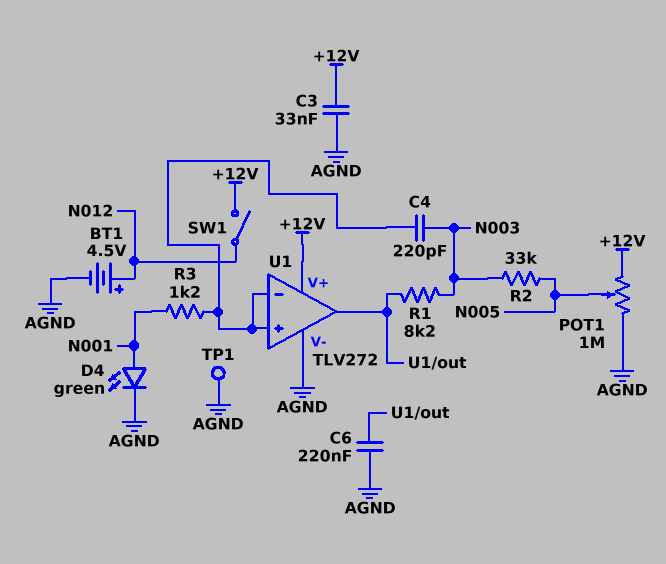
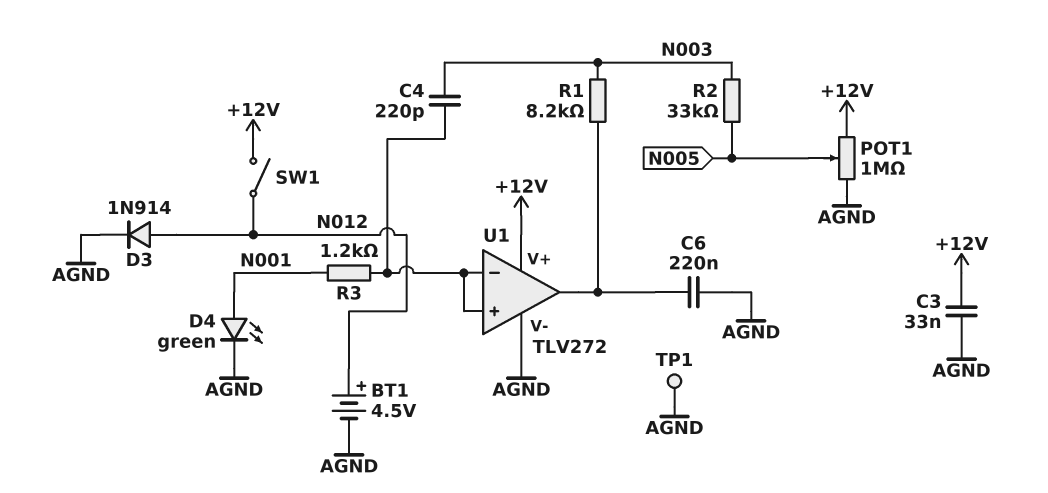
D3: none -> diode 1N914 (A N012, K AGND)

